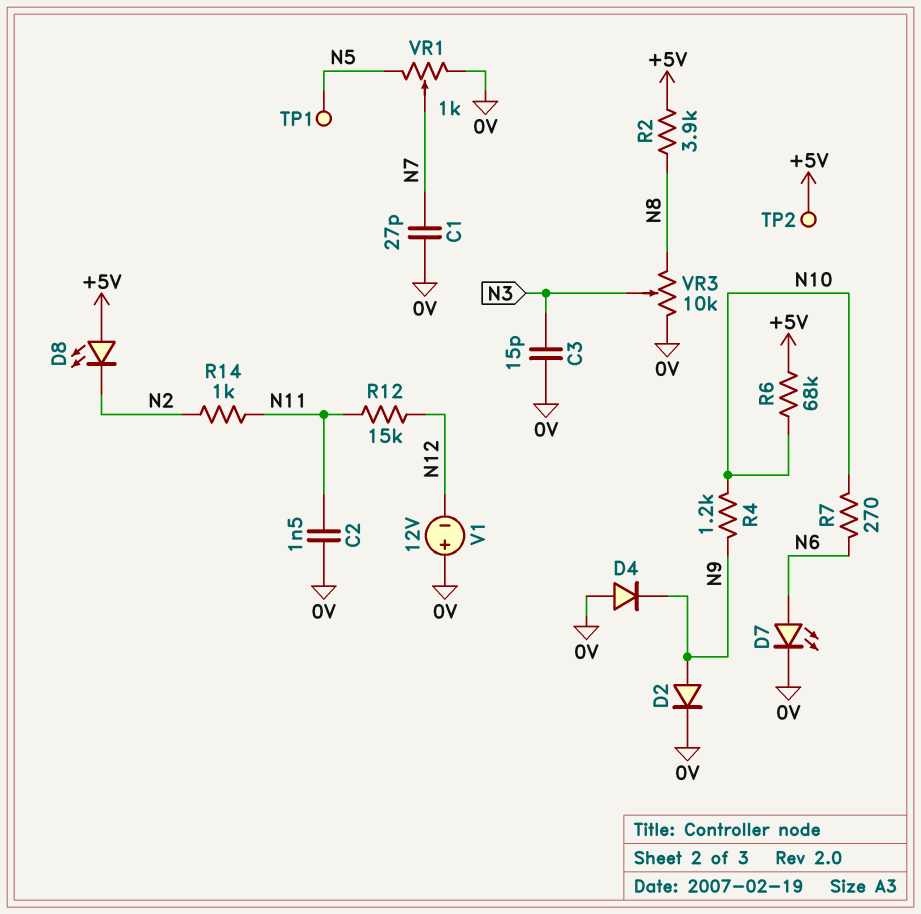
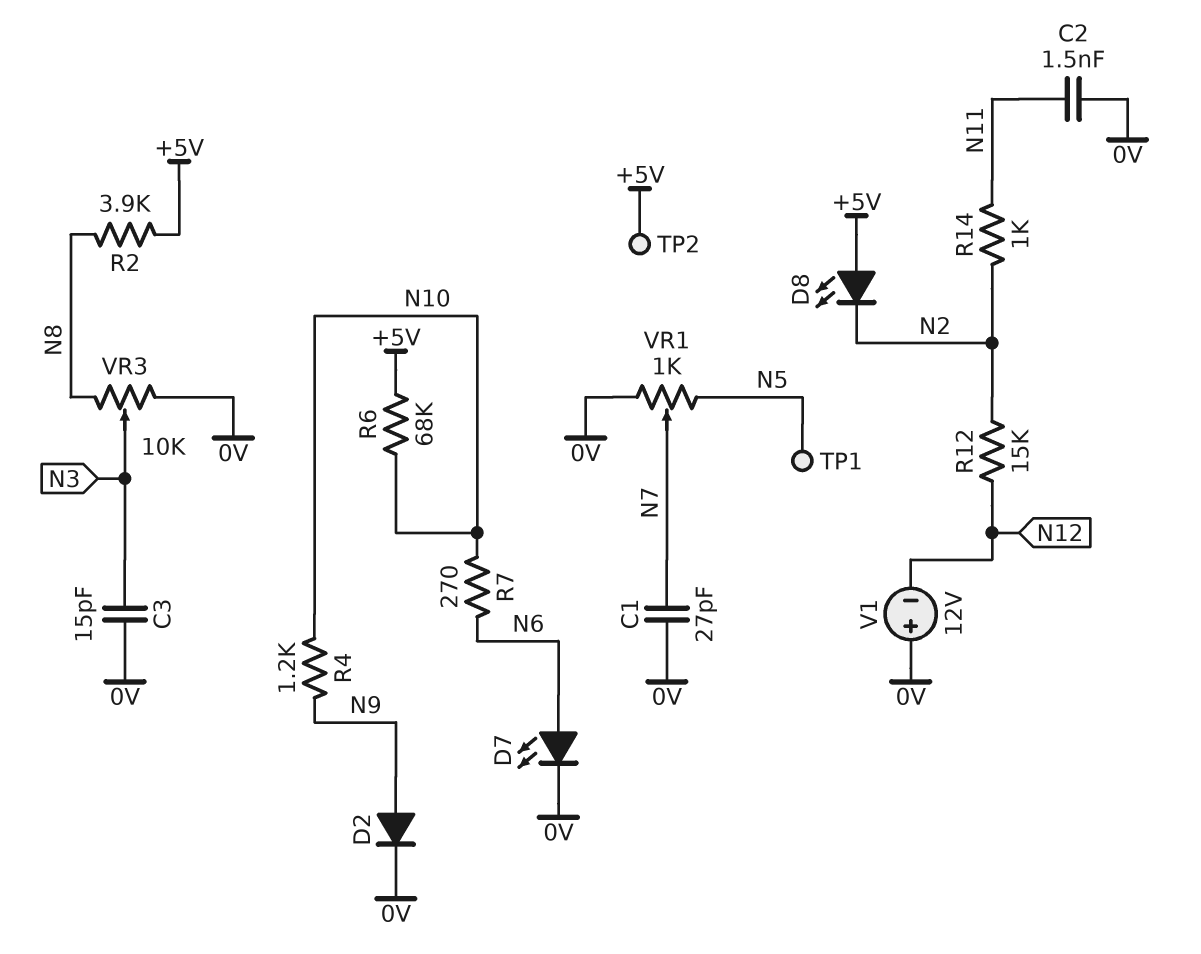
D4: diode (A 0V, K N9) -> none
R12: 15k (N11, N12) -> 15k (N2, N12)

